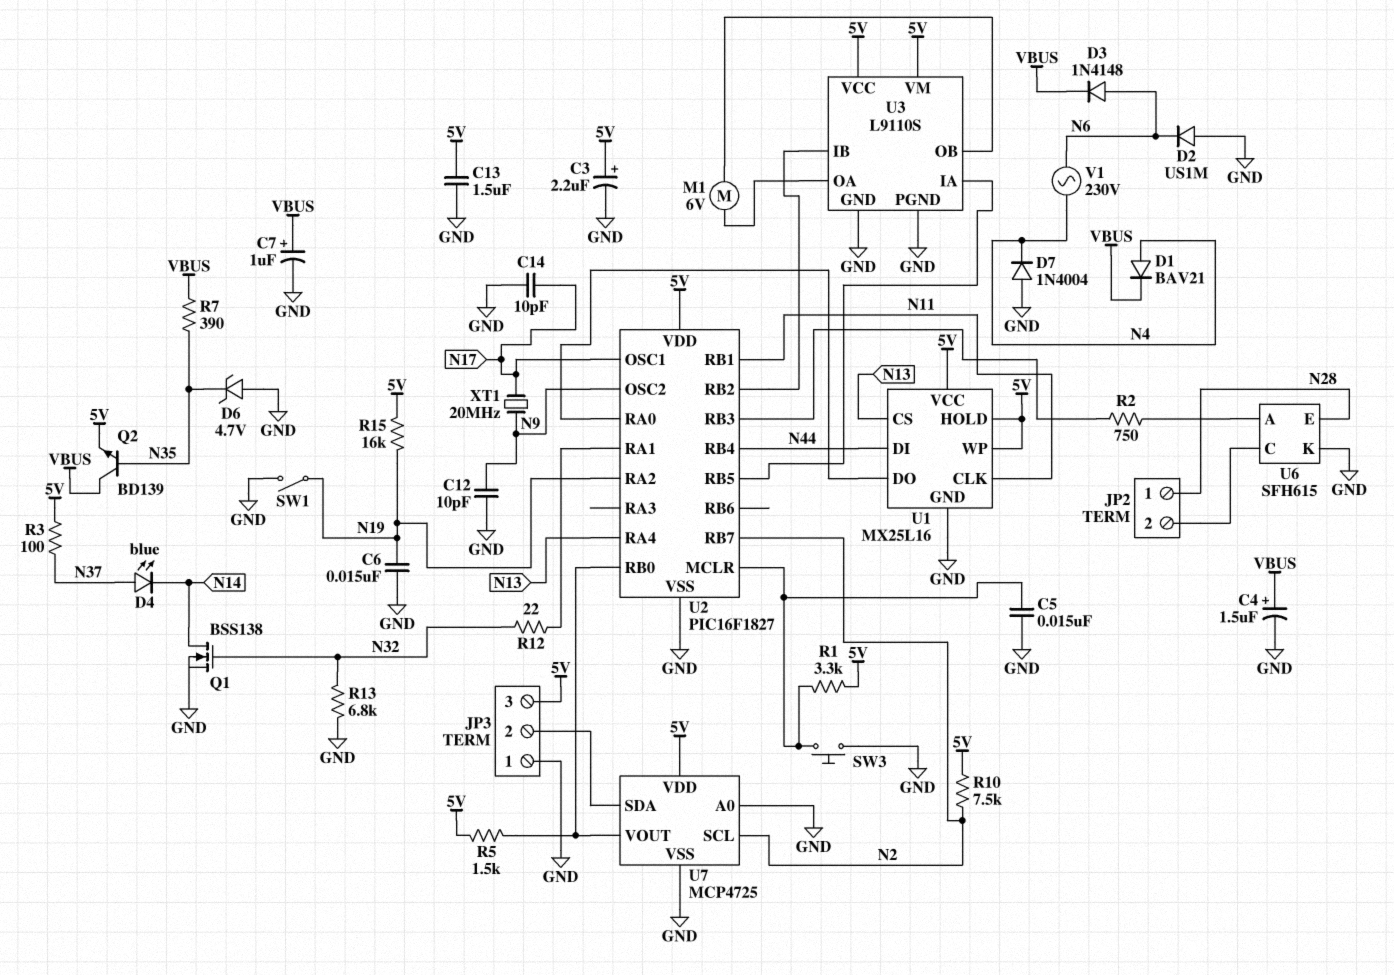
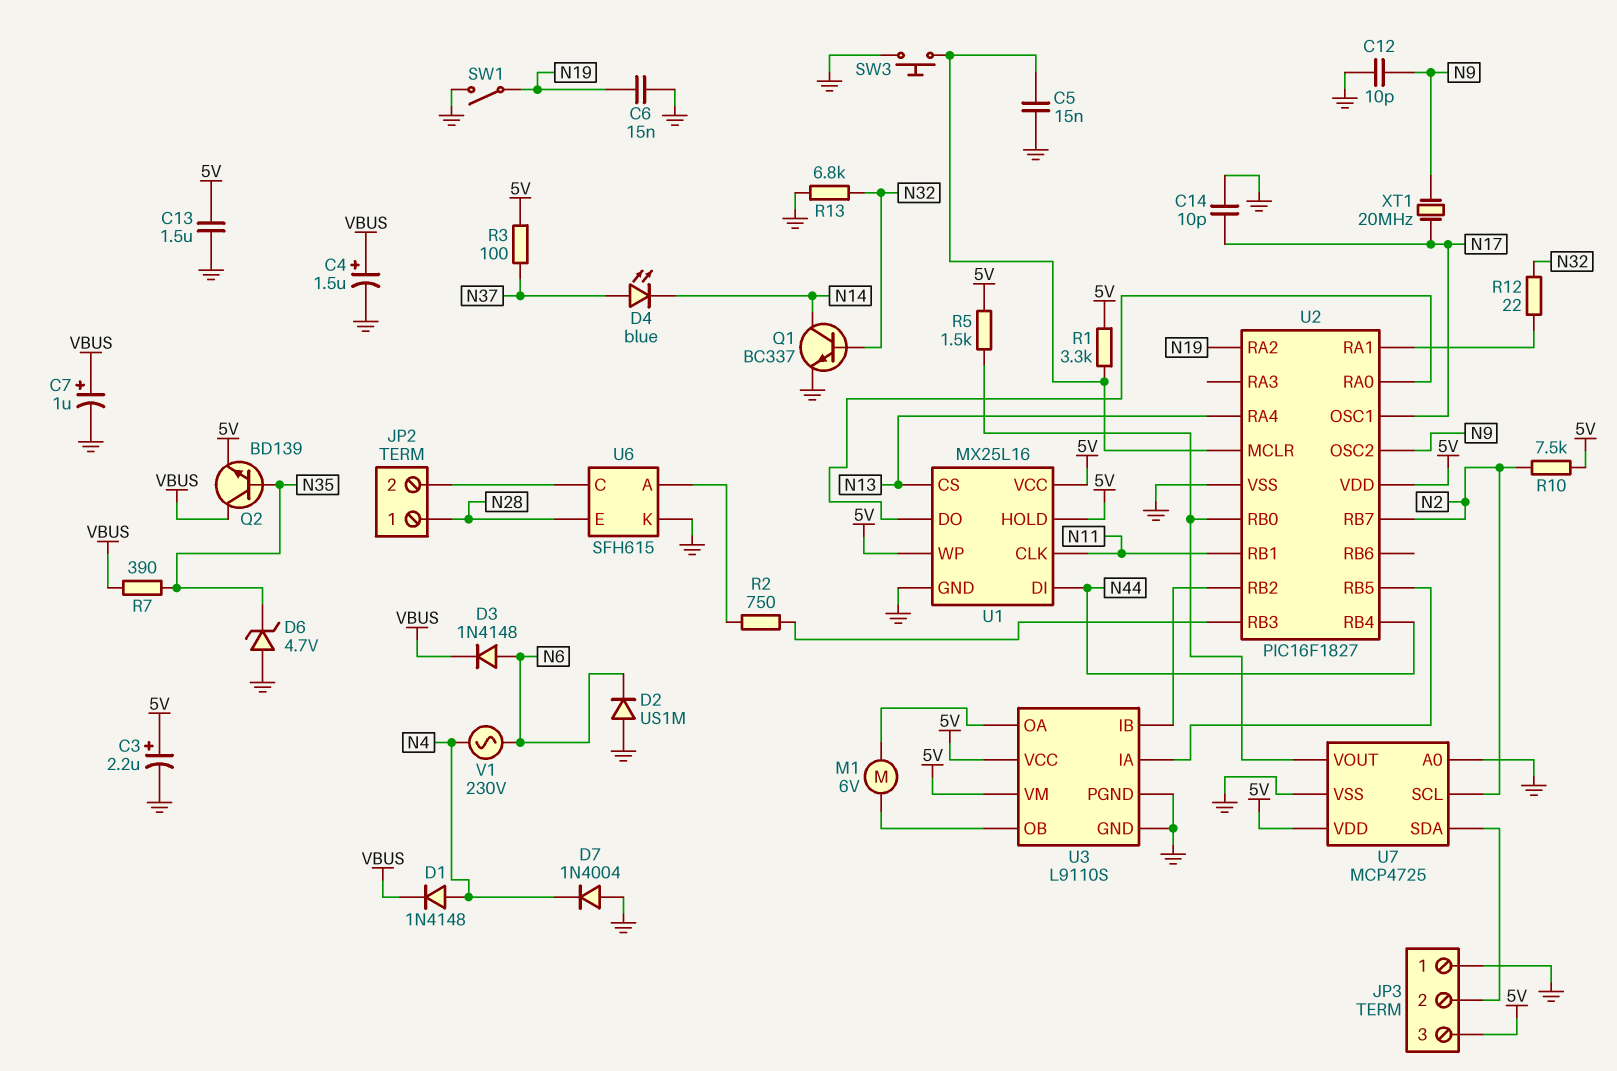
D1: diode BAV21 (A N4, K VBUS) -> diode 1N4148 (A N4, K VBUS)
Q1: NMOS BSS138 (G N32, D N14, S GND) -> NPN BC337 (B N32, C N14, E GND)
R15: 16k (5V, N19) -> none

